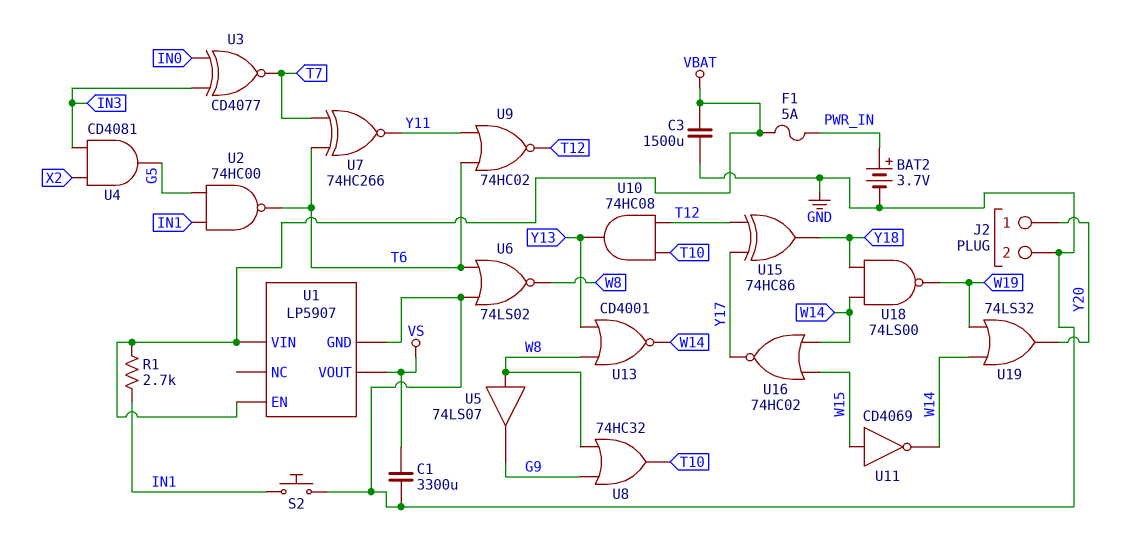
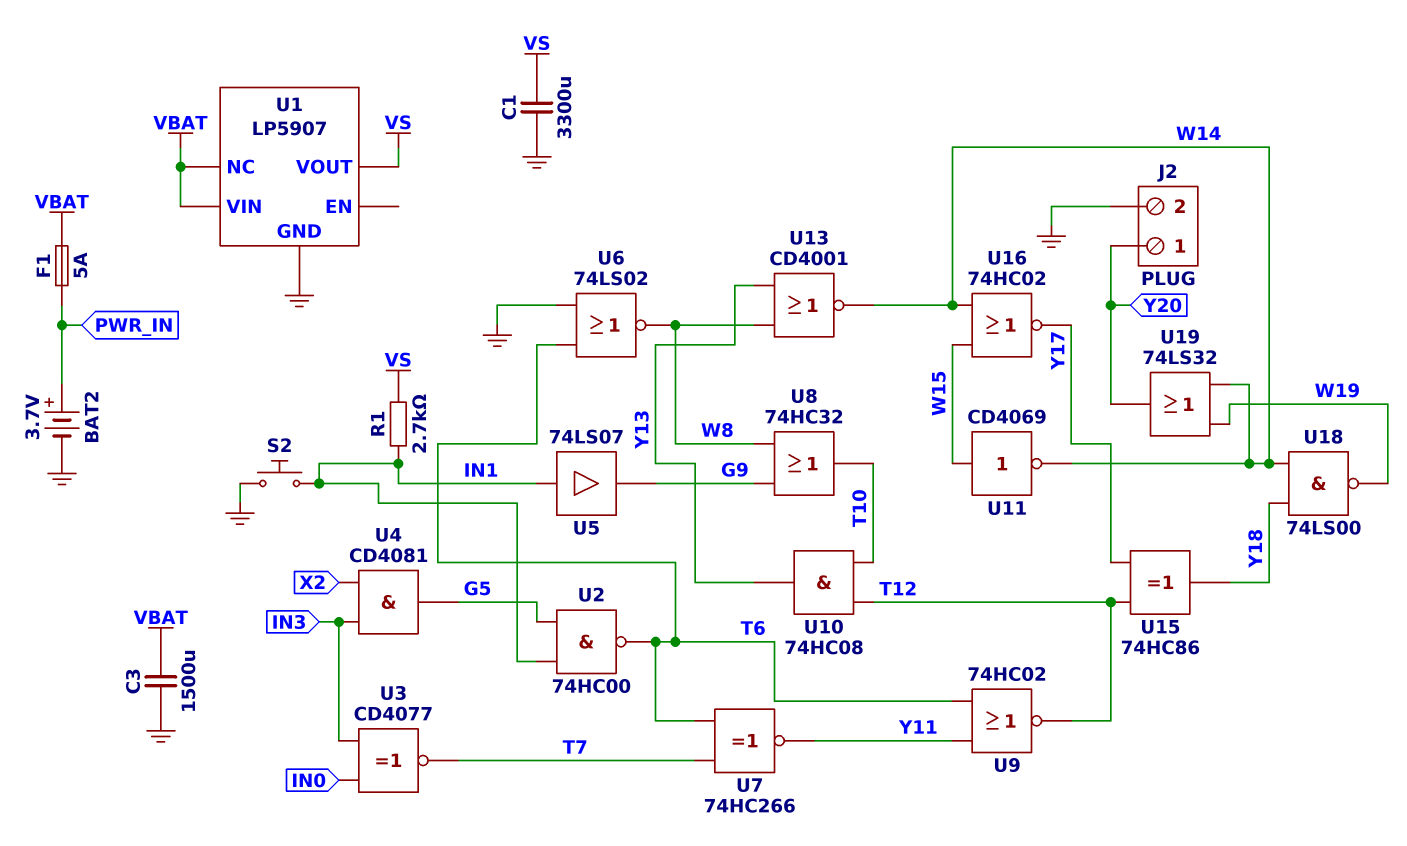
R1: 2.7k (IN1, VBAT) -> 2.7k (IN1, VS)
U1 pin EN: VBAT -> none
U1 pin NC: none -> VBAT
U5: buffer 74LS07 (in W8, out G9) -> buffer 74LS07 (in IN1, out G9)

